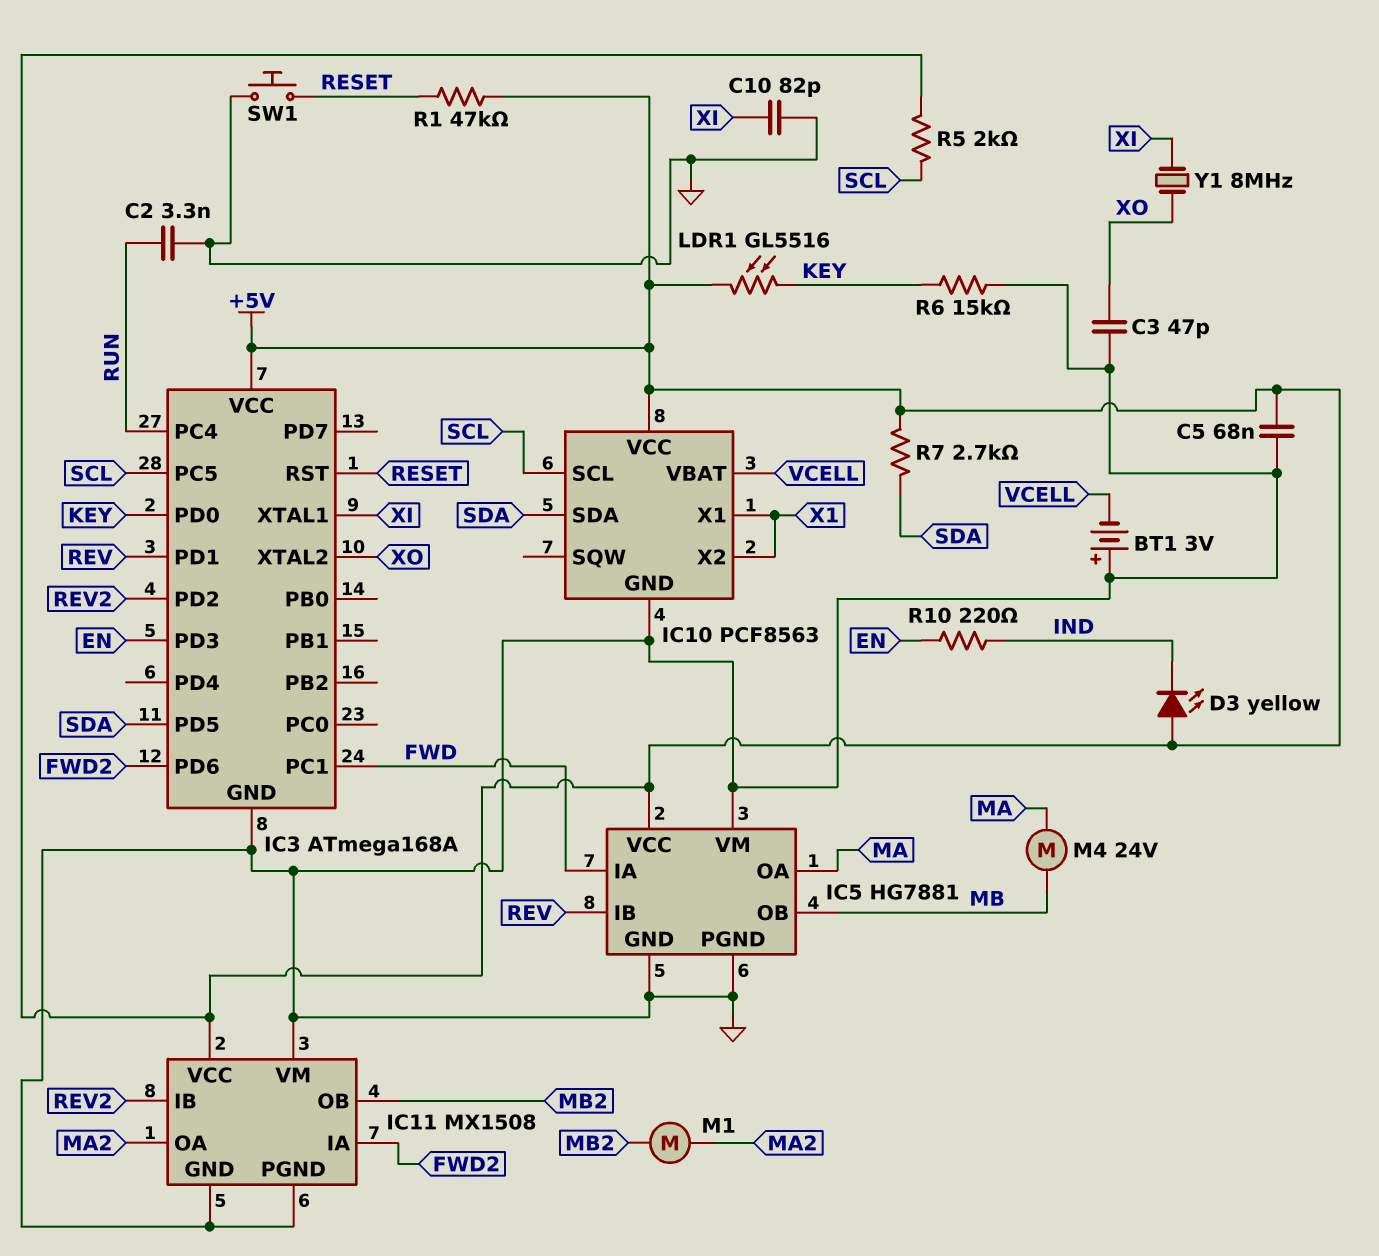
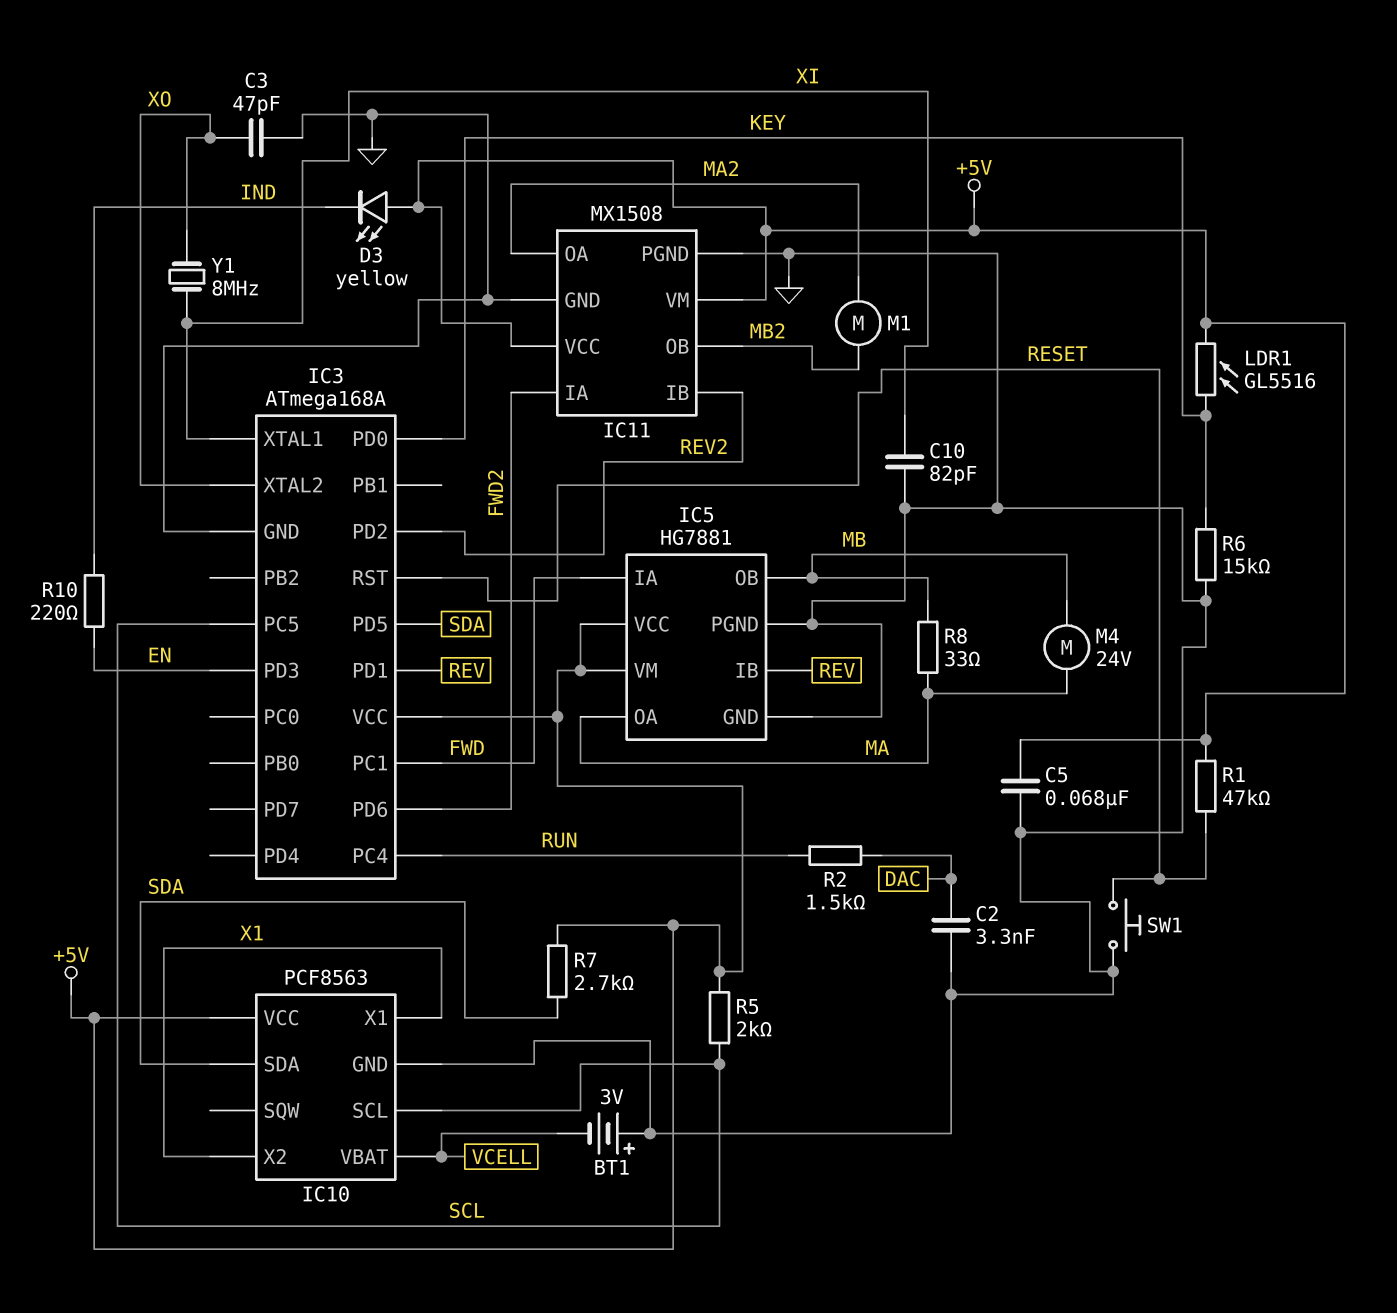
C2: 3.3nF (GND, RUN) -> 3.3nF (DAC, GND)
IC5 pin VM: GND -> +5V
IC11 pin VM: GND -> +5V
R2: none -> 1.5k (DAC, RUN)
R8: none -> 33 (MA, MB)

